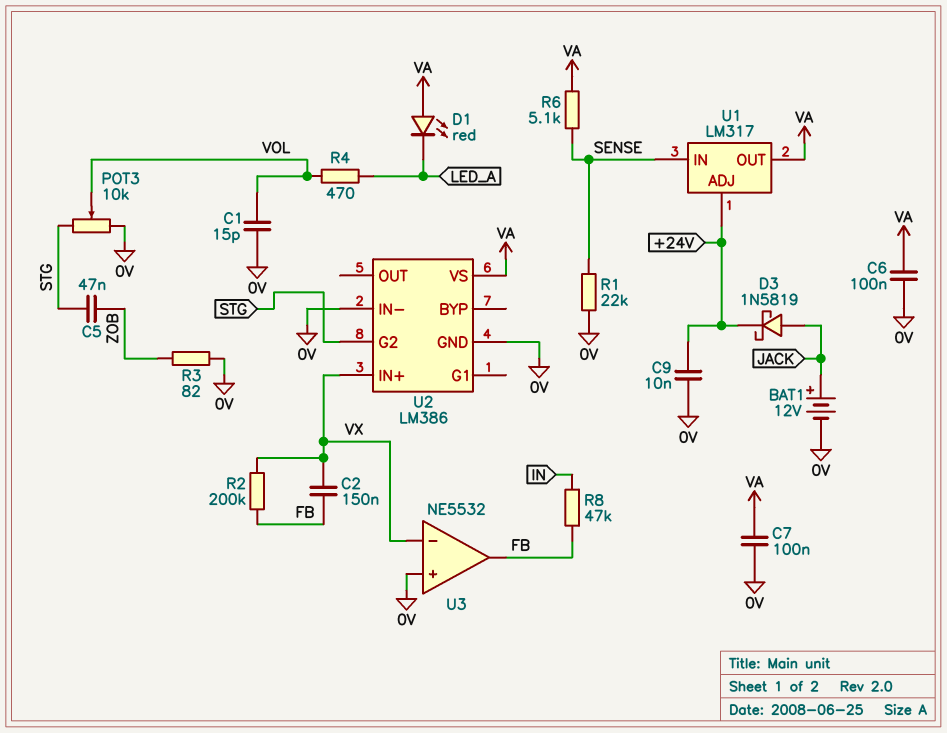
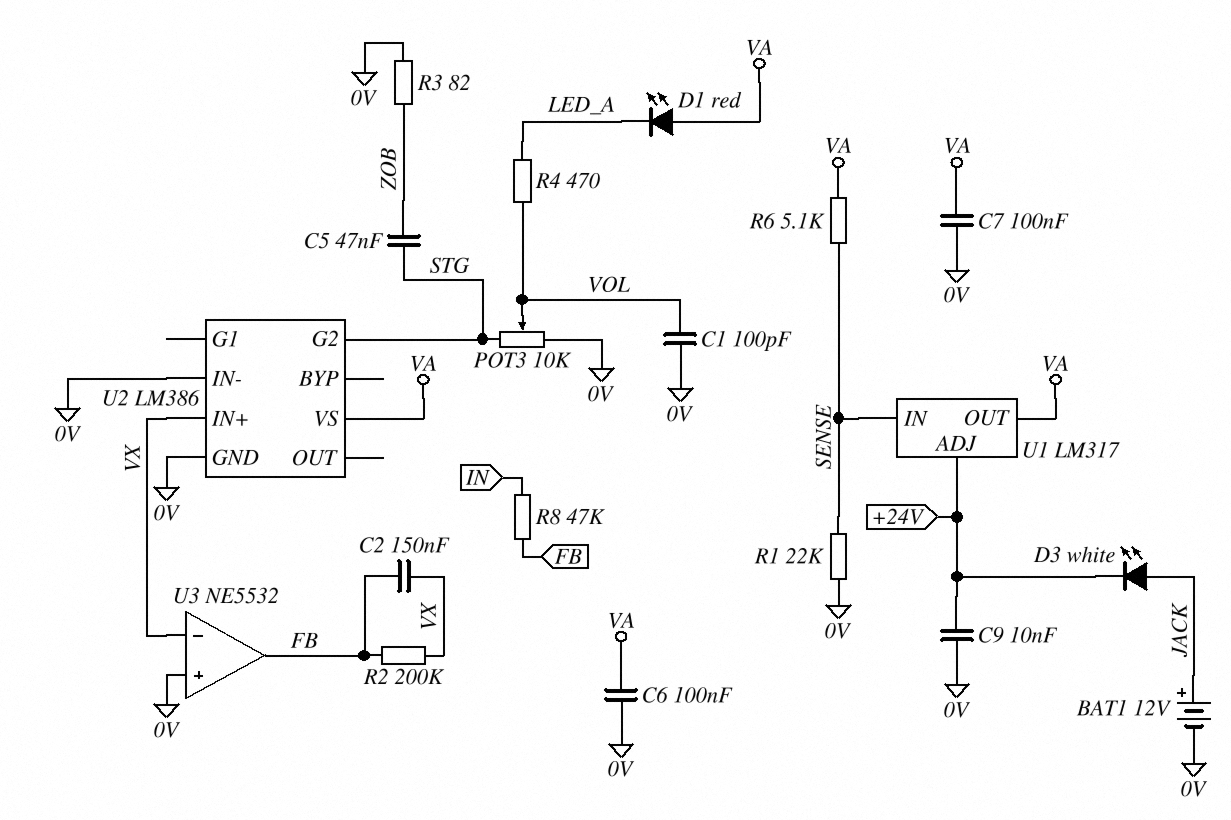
C1: 15pF (0V, VOL) -> 100pF (0V, VOL)
D3: schottky 1N5819 (A JACK, K +24V) -> LED white (A JACK, K +24V)

